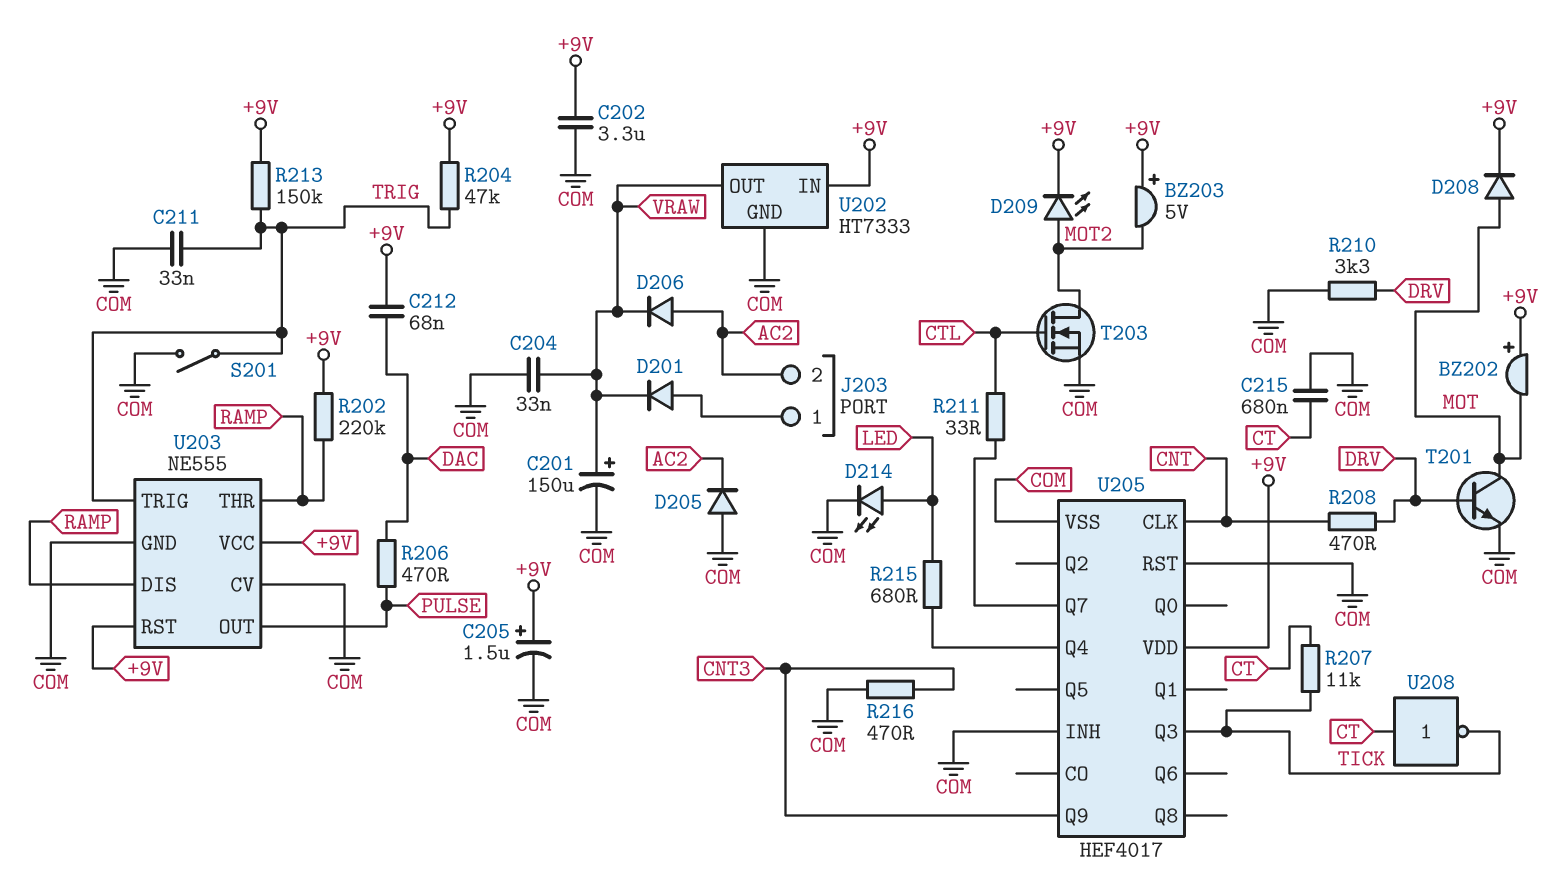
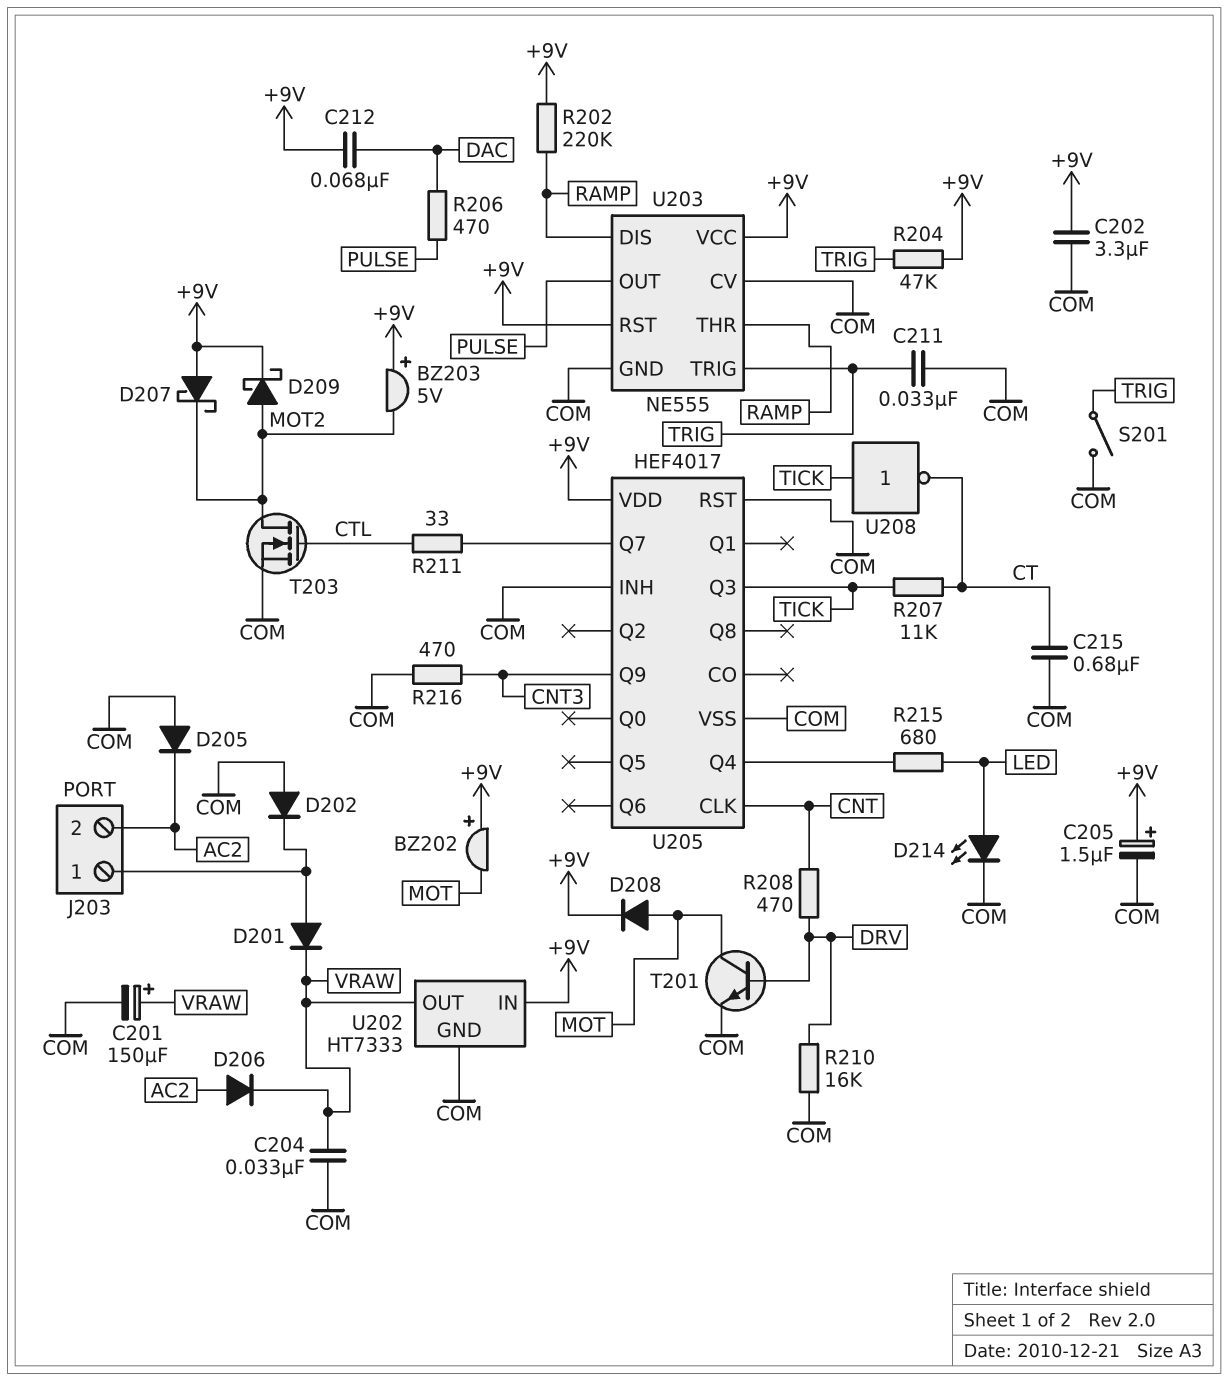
D202: none -> diode (A COM, K J203/1)
D207: none -> schottky (A +9V, K MOT2)
D209: LED (A MOT2, K +9V) -> schottky (A MOT2, K +9V)
R210: 3.3k (COM, DRV) -> 16k (COM, DRV)
R213: 150k (+9V, TRIG) -> none
U208: NOT (in CT, out TICK) -> NOT (in TICK, out CT)

